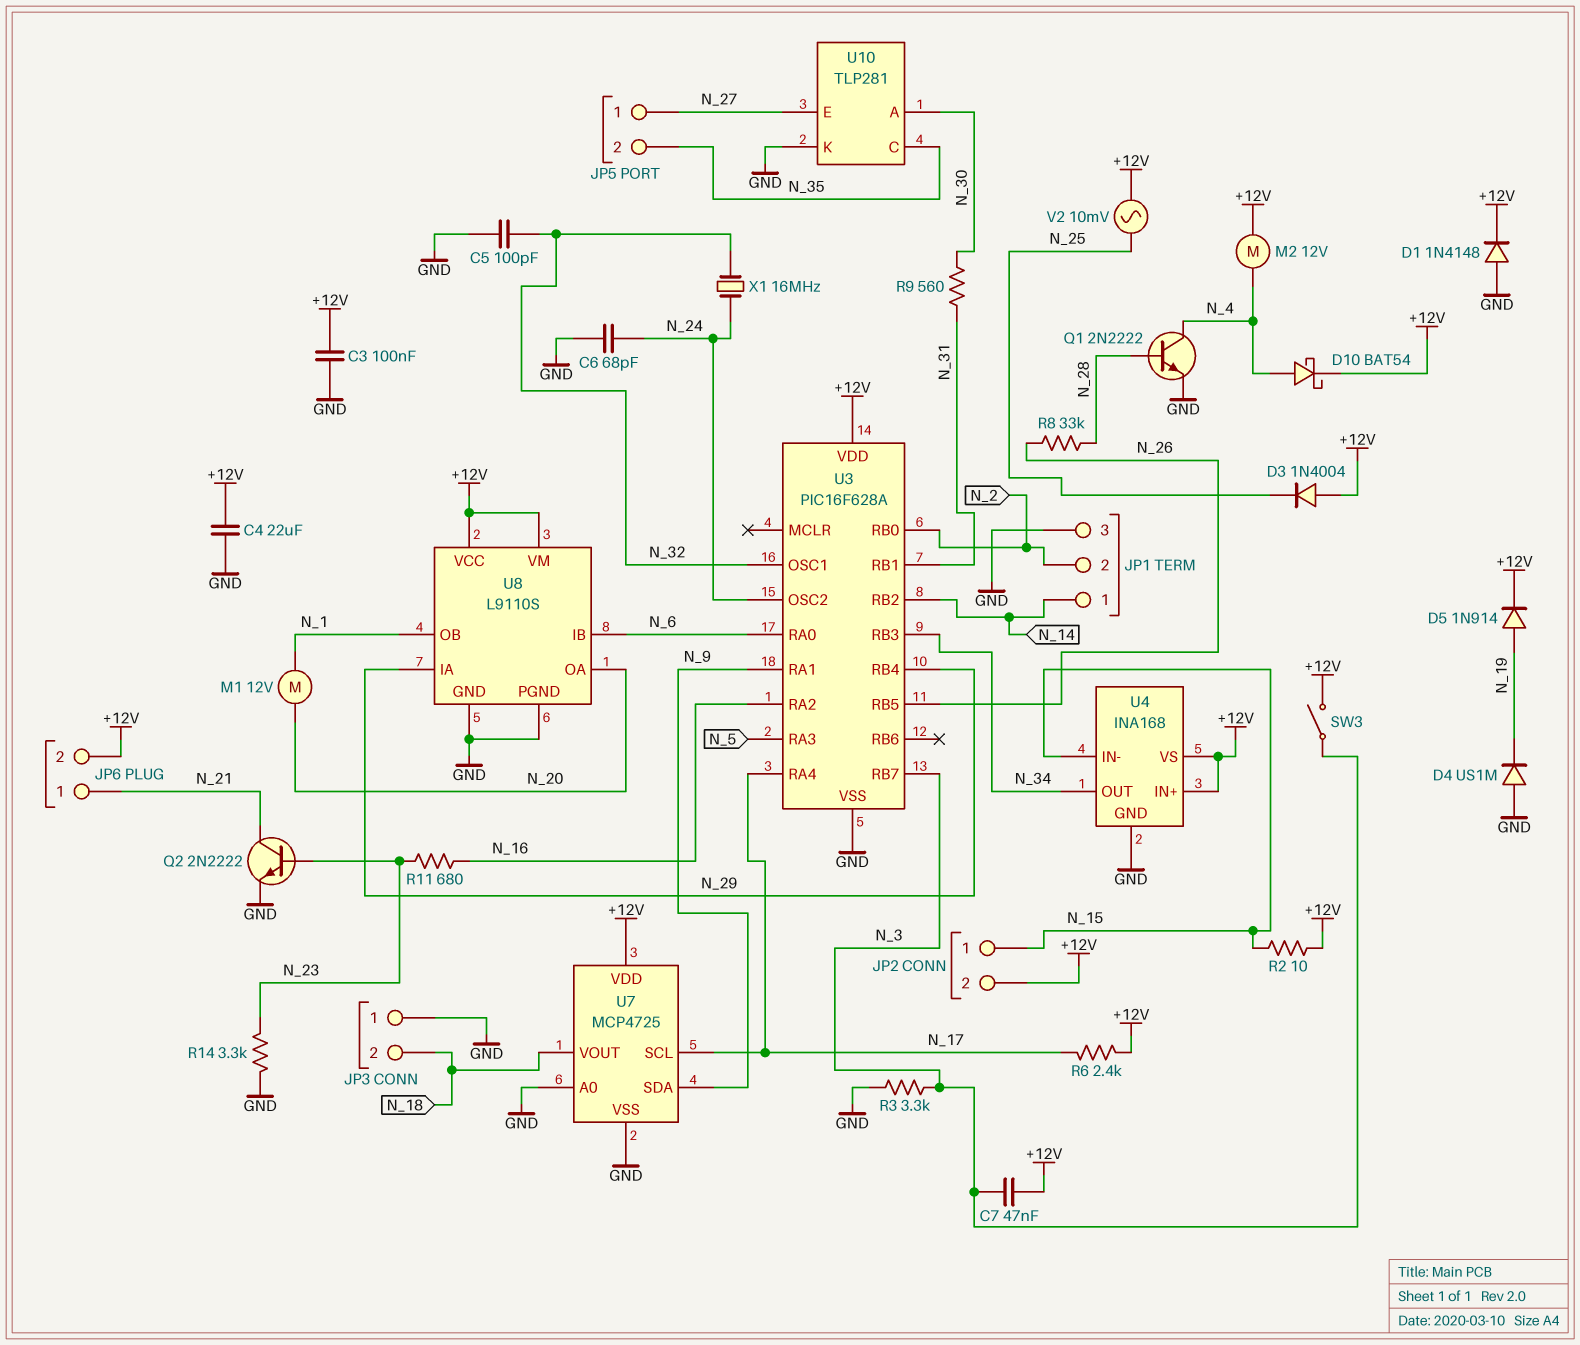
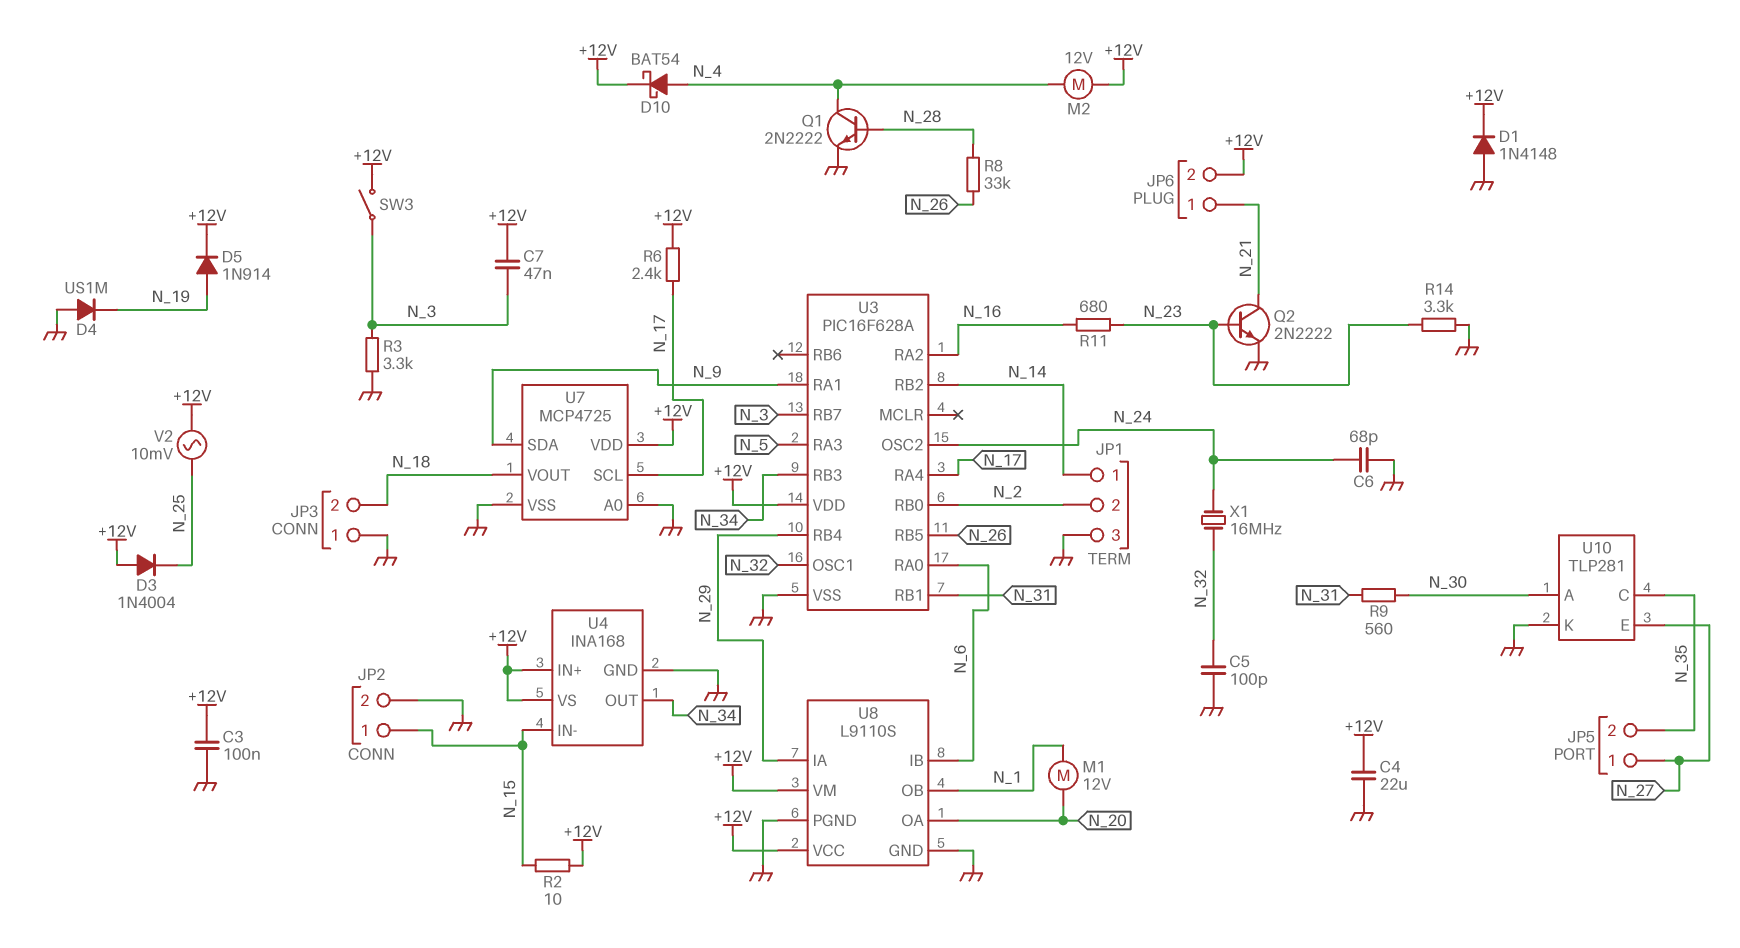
JP2 pin 2: +12V -> GND

